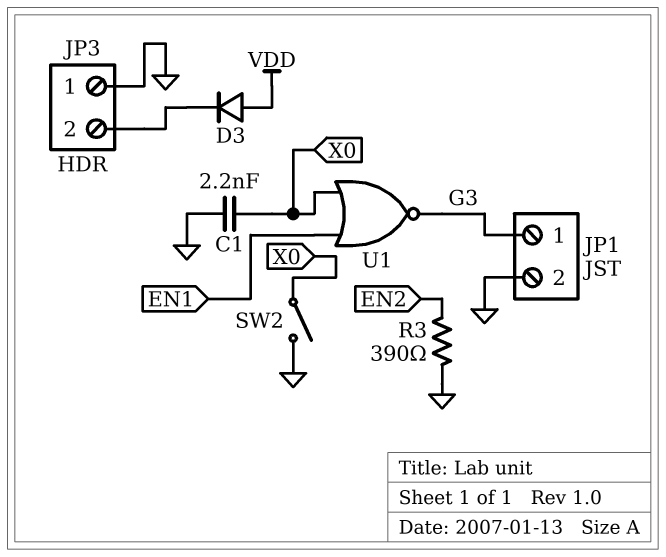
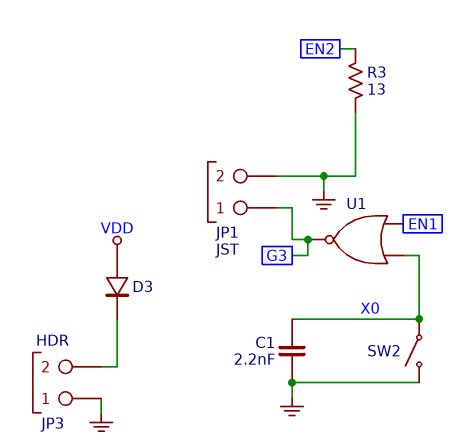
R3: 390 (EN2, GND) -> 13 (EN2, GND)

